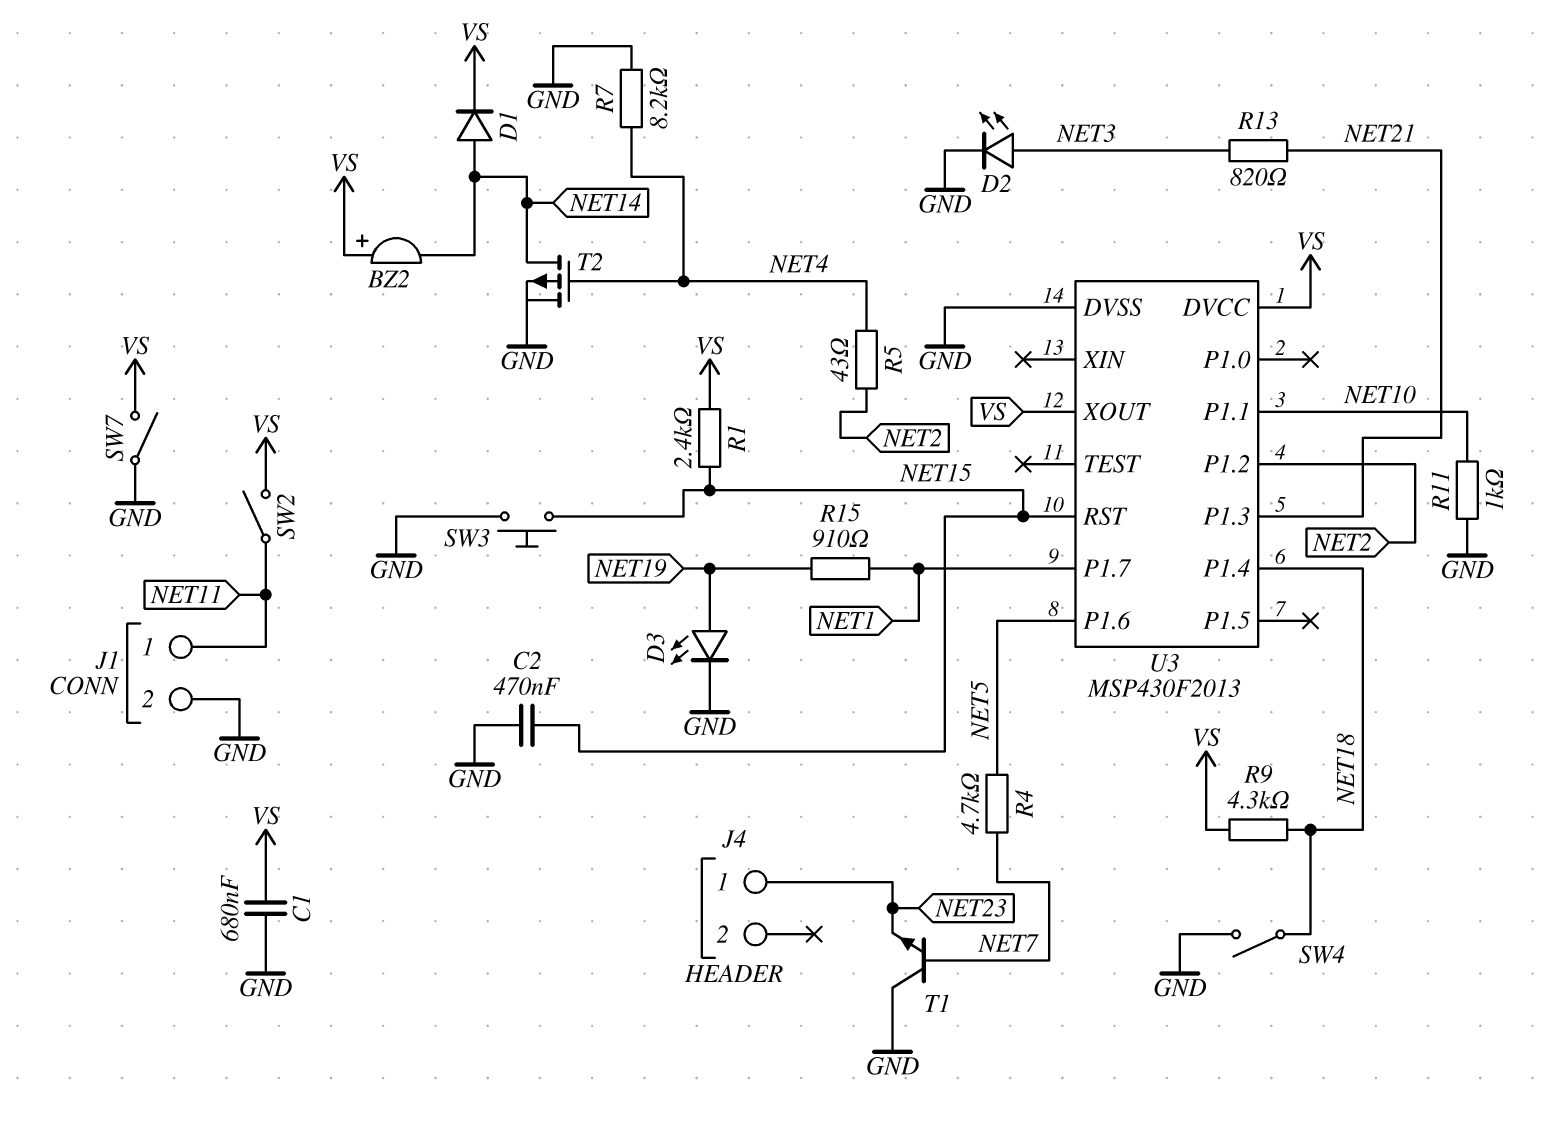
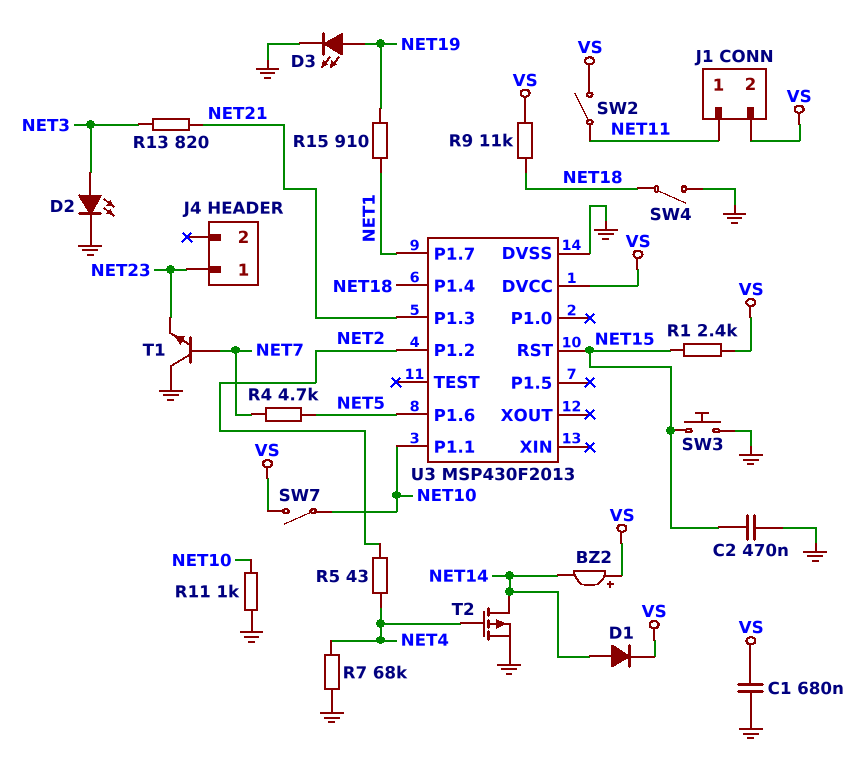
J1 pin 2: GND -> VS
R7: 8.2k (GND, NET4) -> 68k (GND, NET4)
R9: 4.3k (NET18, VS) -> 11k (NET18, VS)
SW7: switch (GND, VS) -> switch (NET10, VS)
U3 pin XOUT: VS -> none

